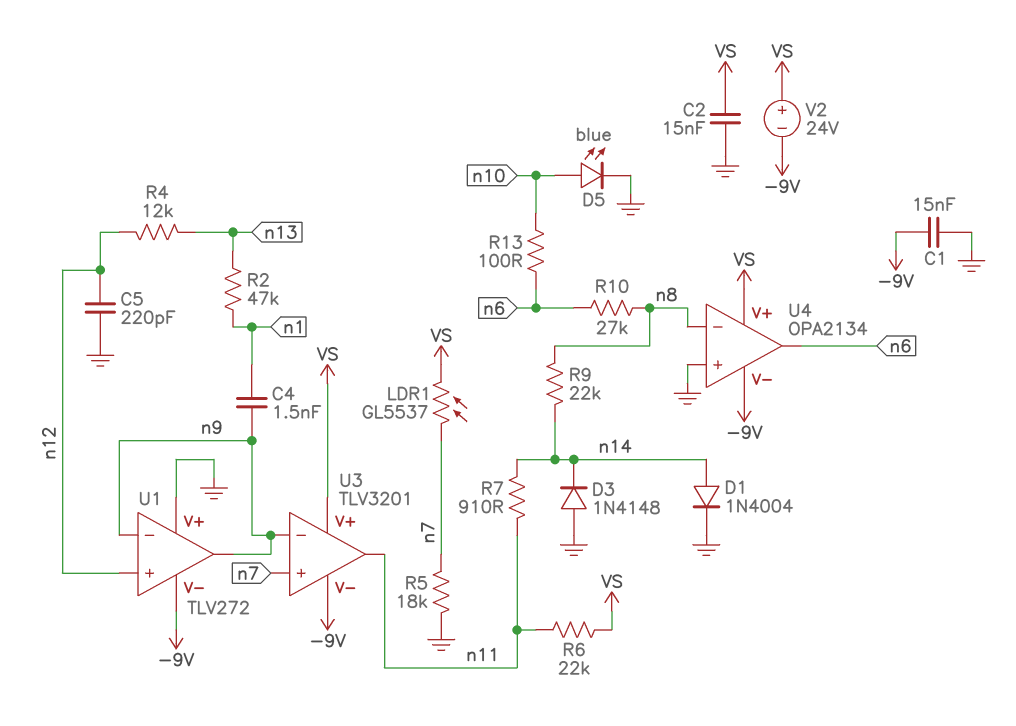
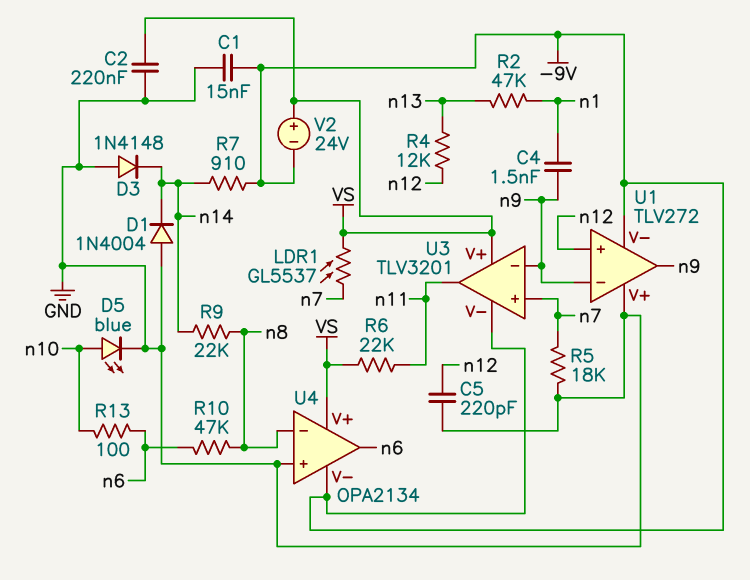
C2: 15nF (GND, VS) -> 220nF (GND, VS)
D1: diode 1N4004 (A n14, K GND) -> diode 1N4004 (A GND, K n14)
R7: 910 (n11, n14) -> 910 (-9V, n14)
R10: 27k (n6, n8) -> 47k (n6, n8)

